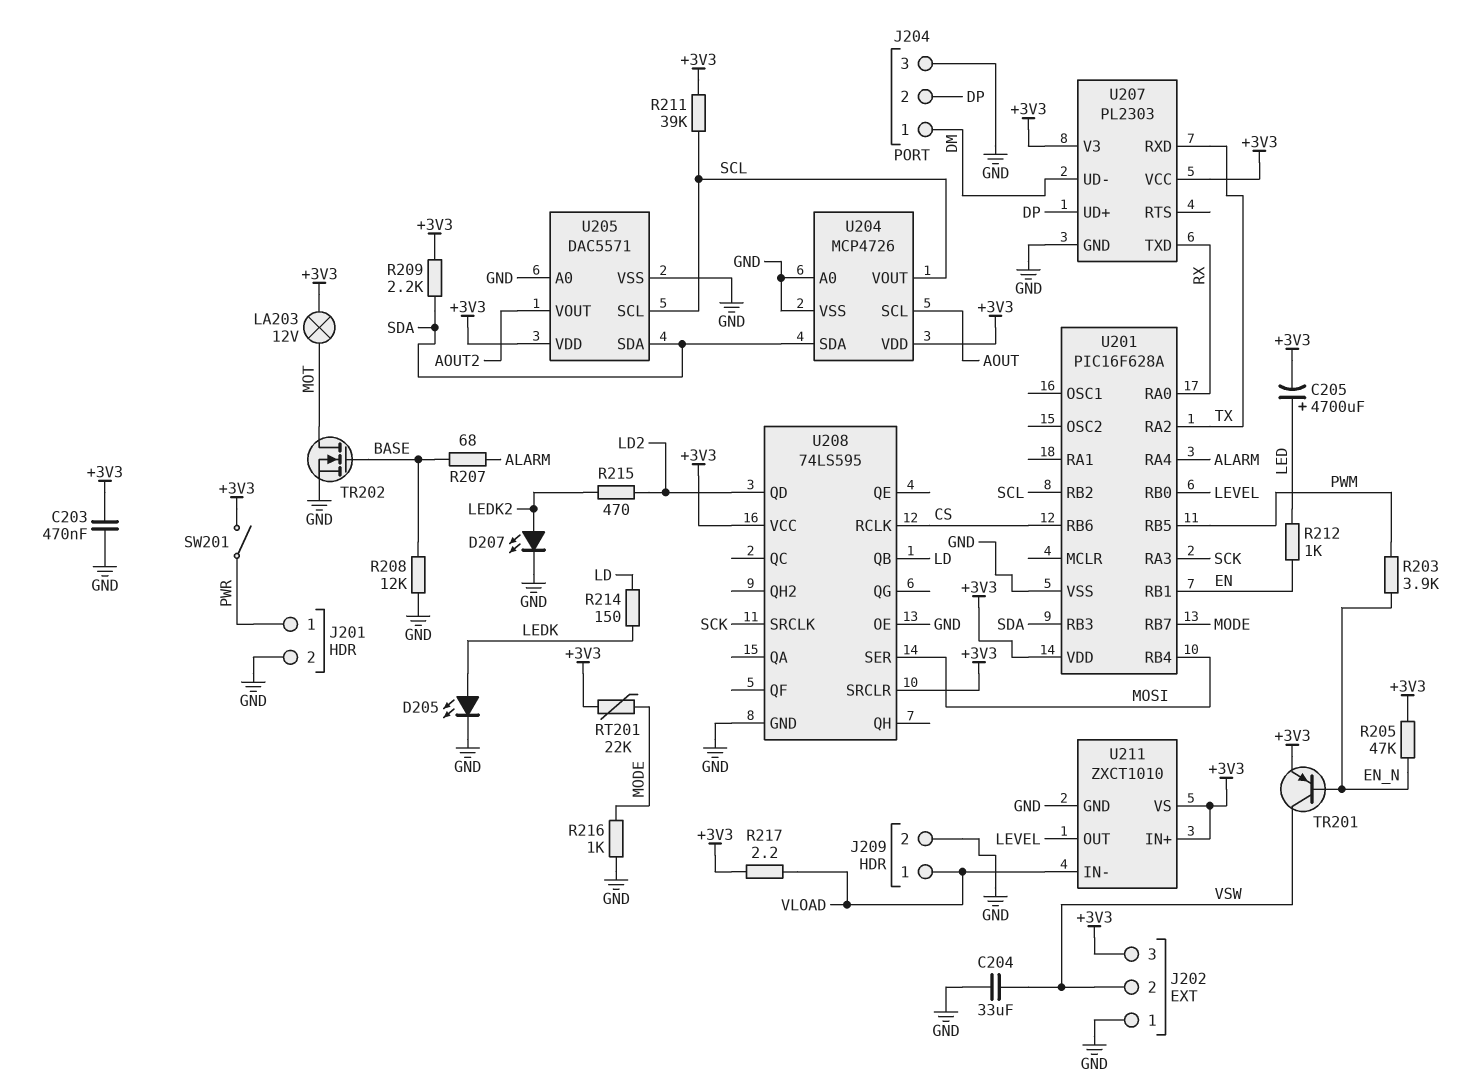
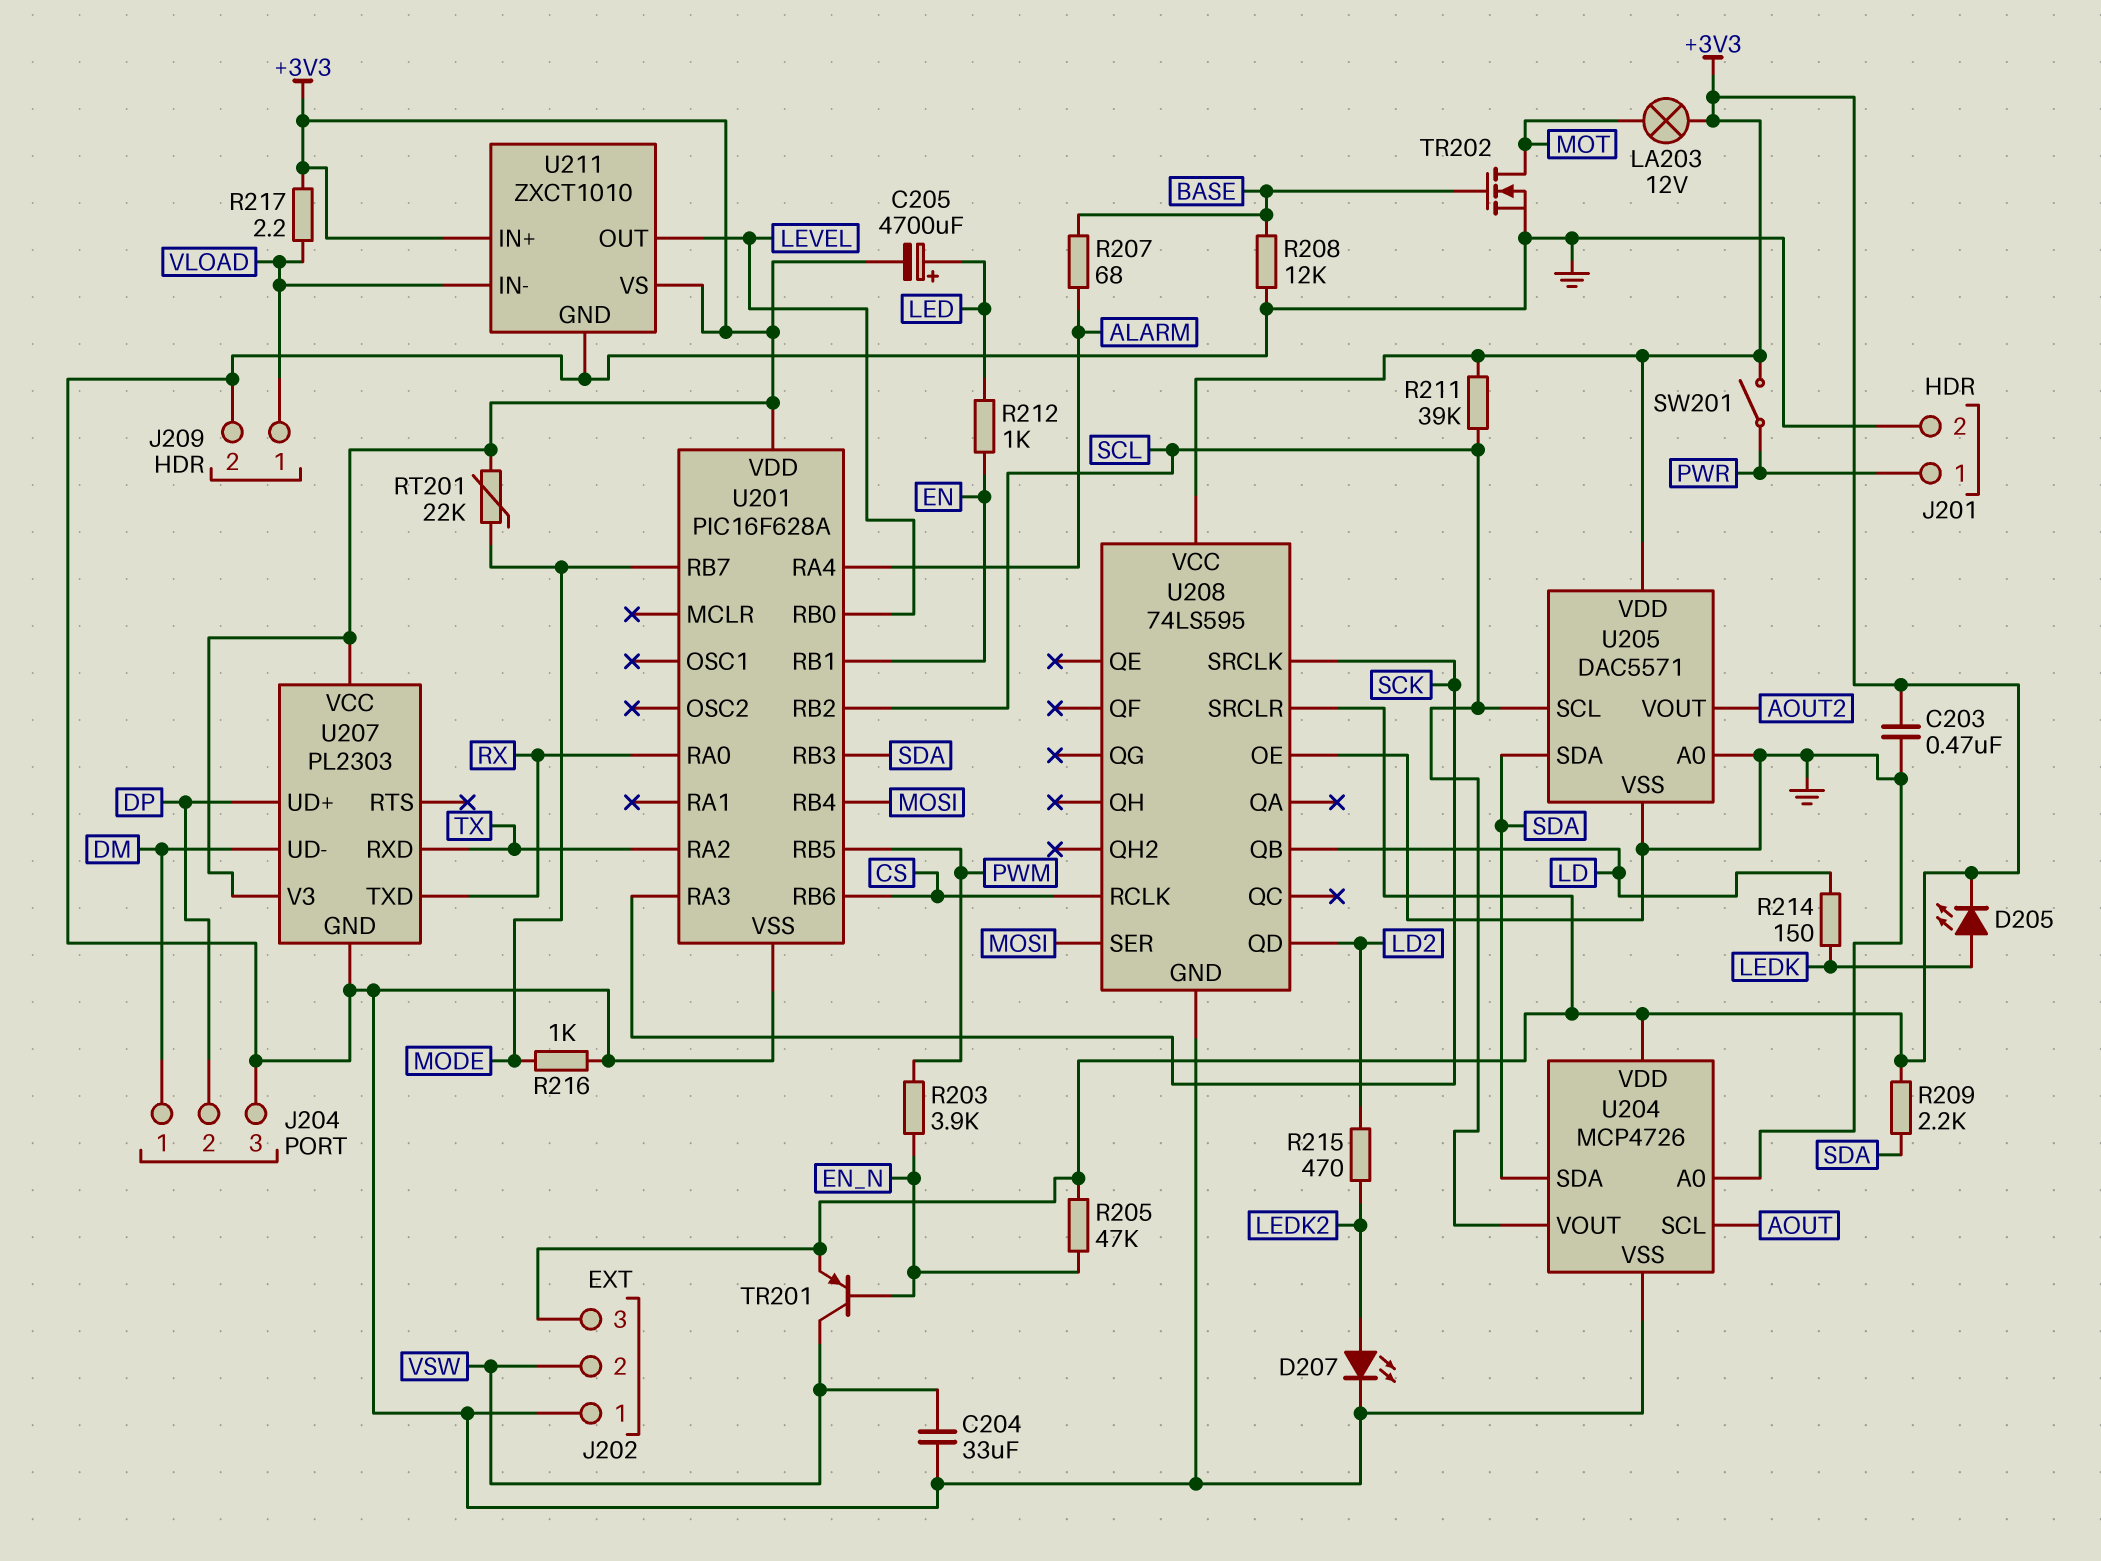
D205: LED (A LEDK, K GND) -> LED (A LEDK, K +3V3)

